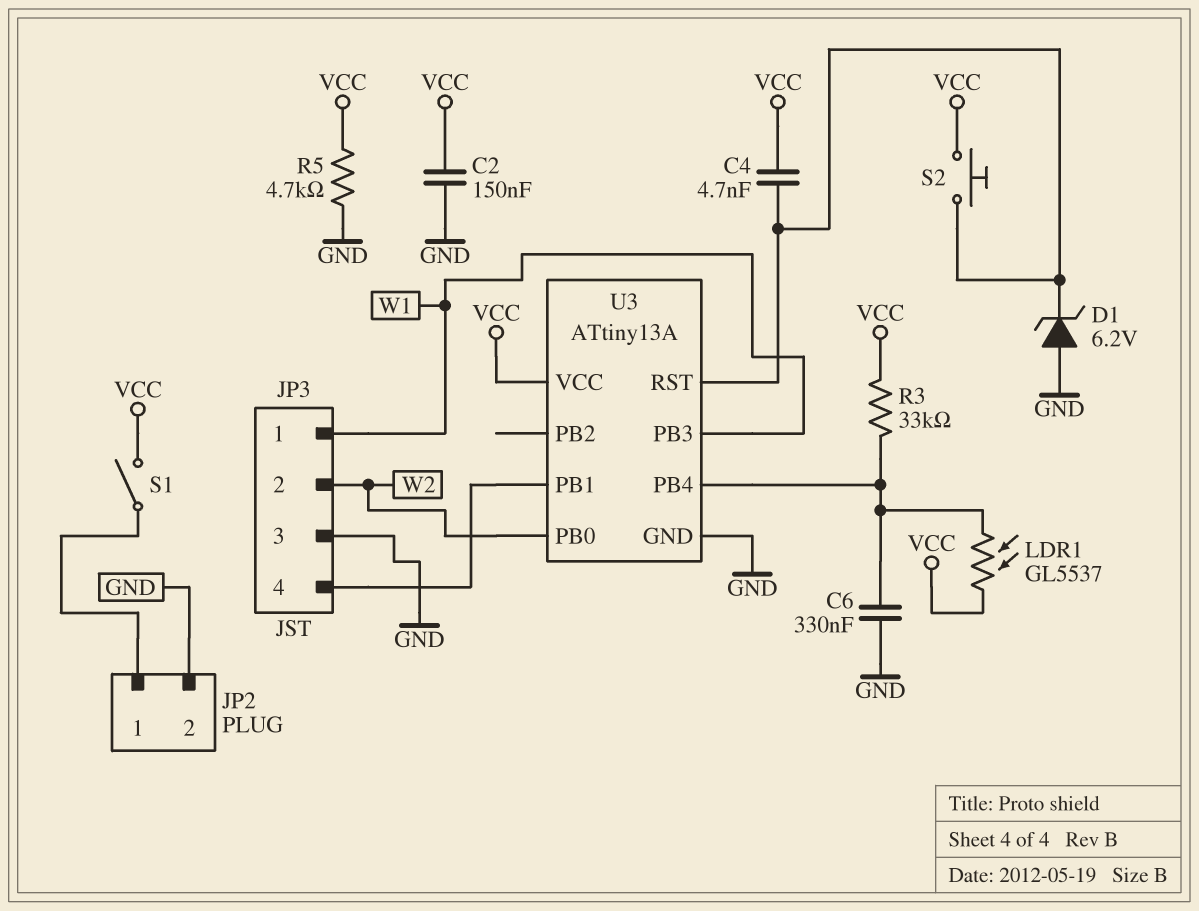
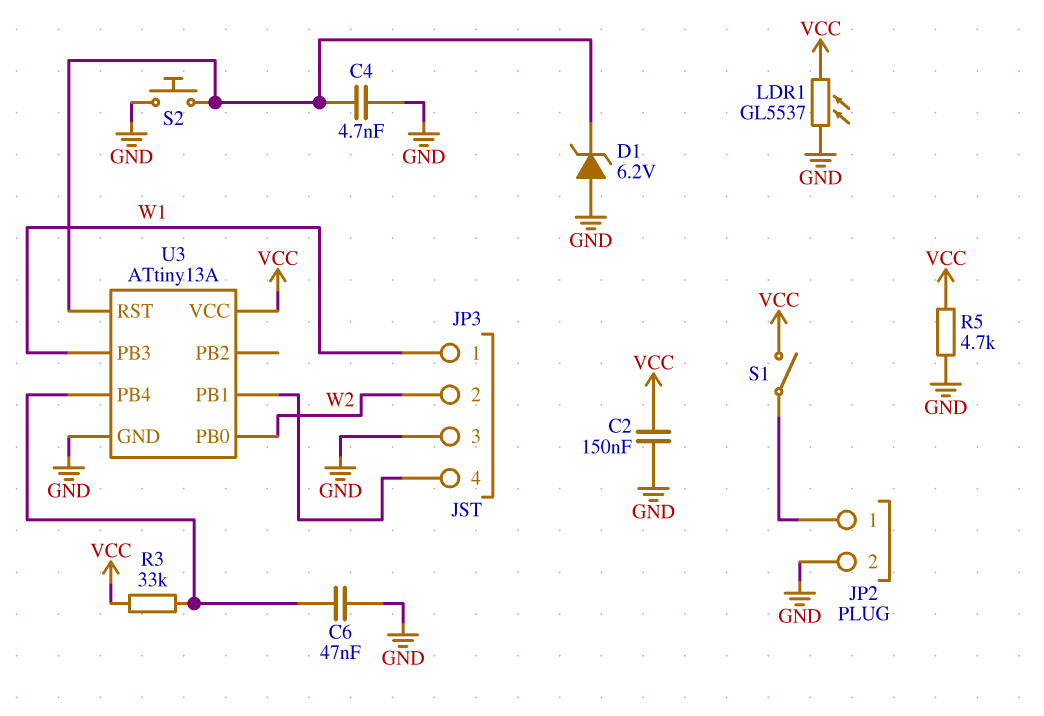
C4: 4.7nF (U3/RST, VCC) -> 4.7nF (GND, U3/RST)
C6: 330nF (GND, U3/PB4) -> 47nF (GND, U3/PB4)
LDR1: GL5537 (U3/PB4, VCC) -> GL5537 (GND, VCC)
S2: button (U3/RST, VCC) -> button (GND, U3/RST)

